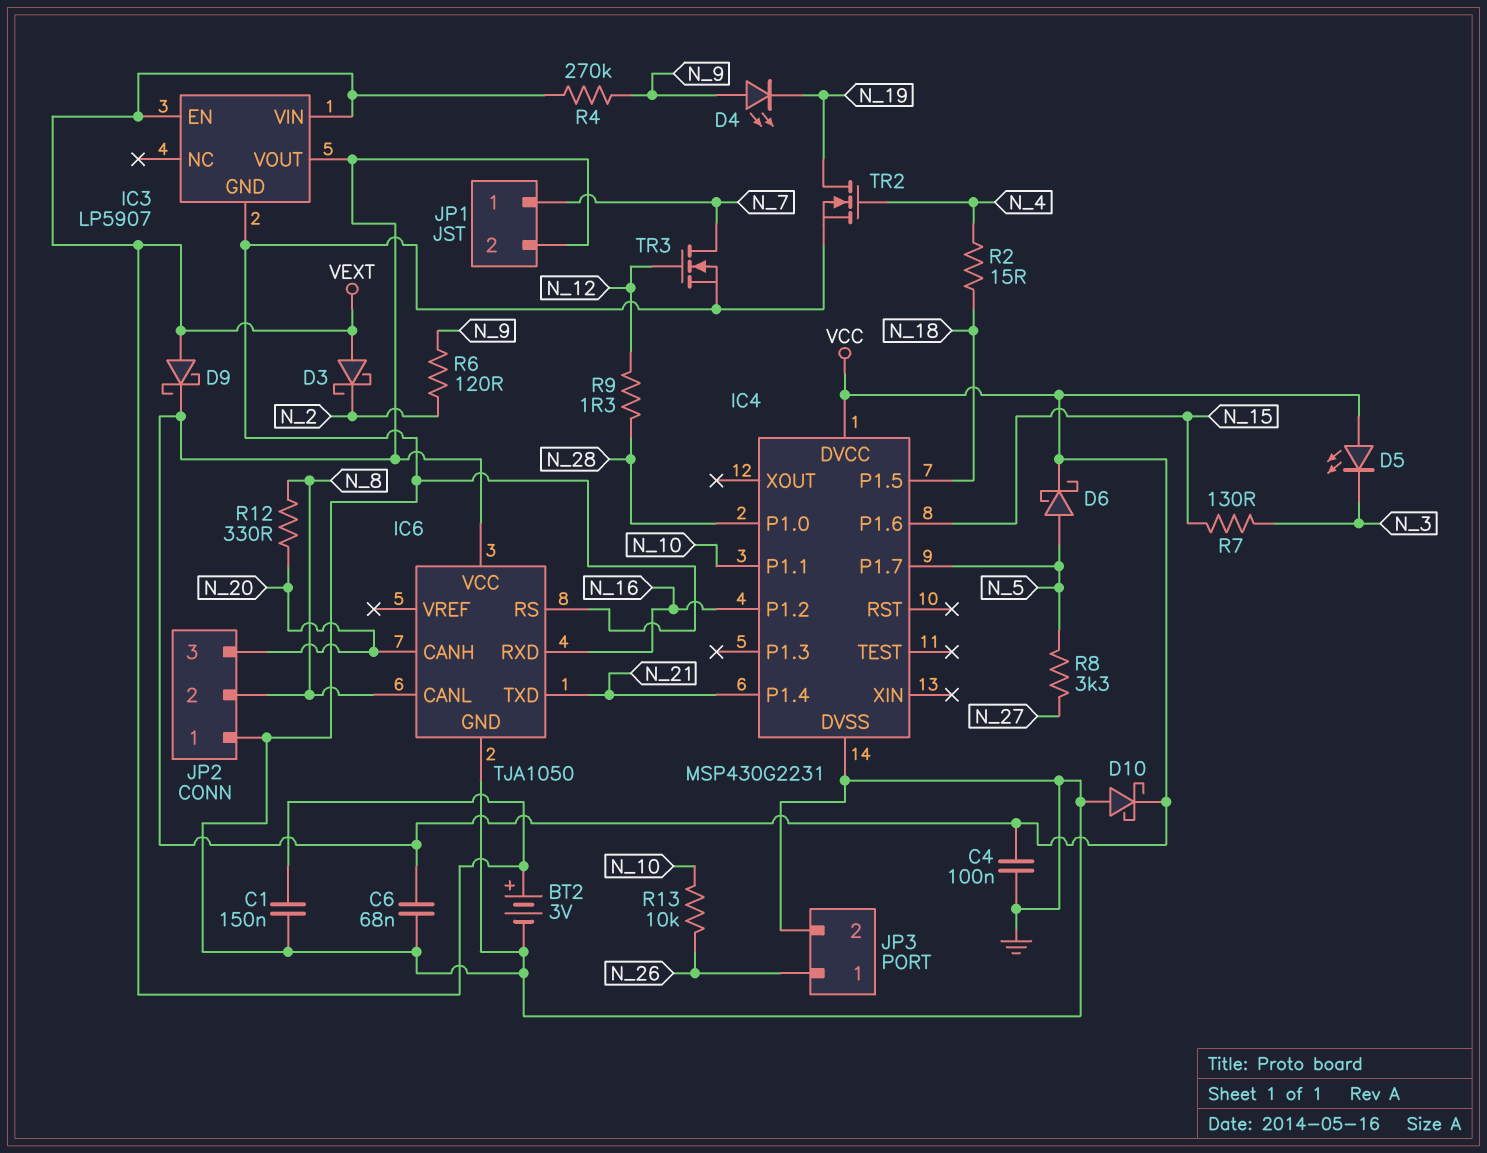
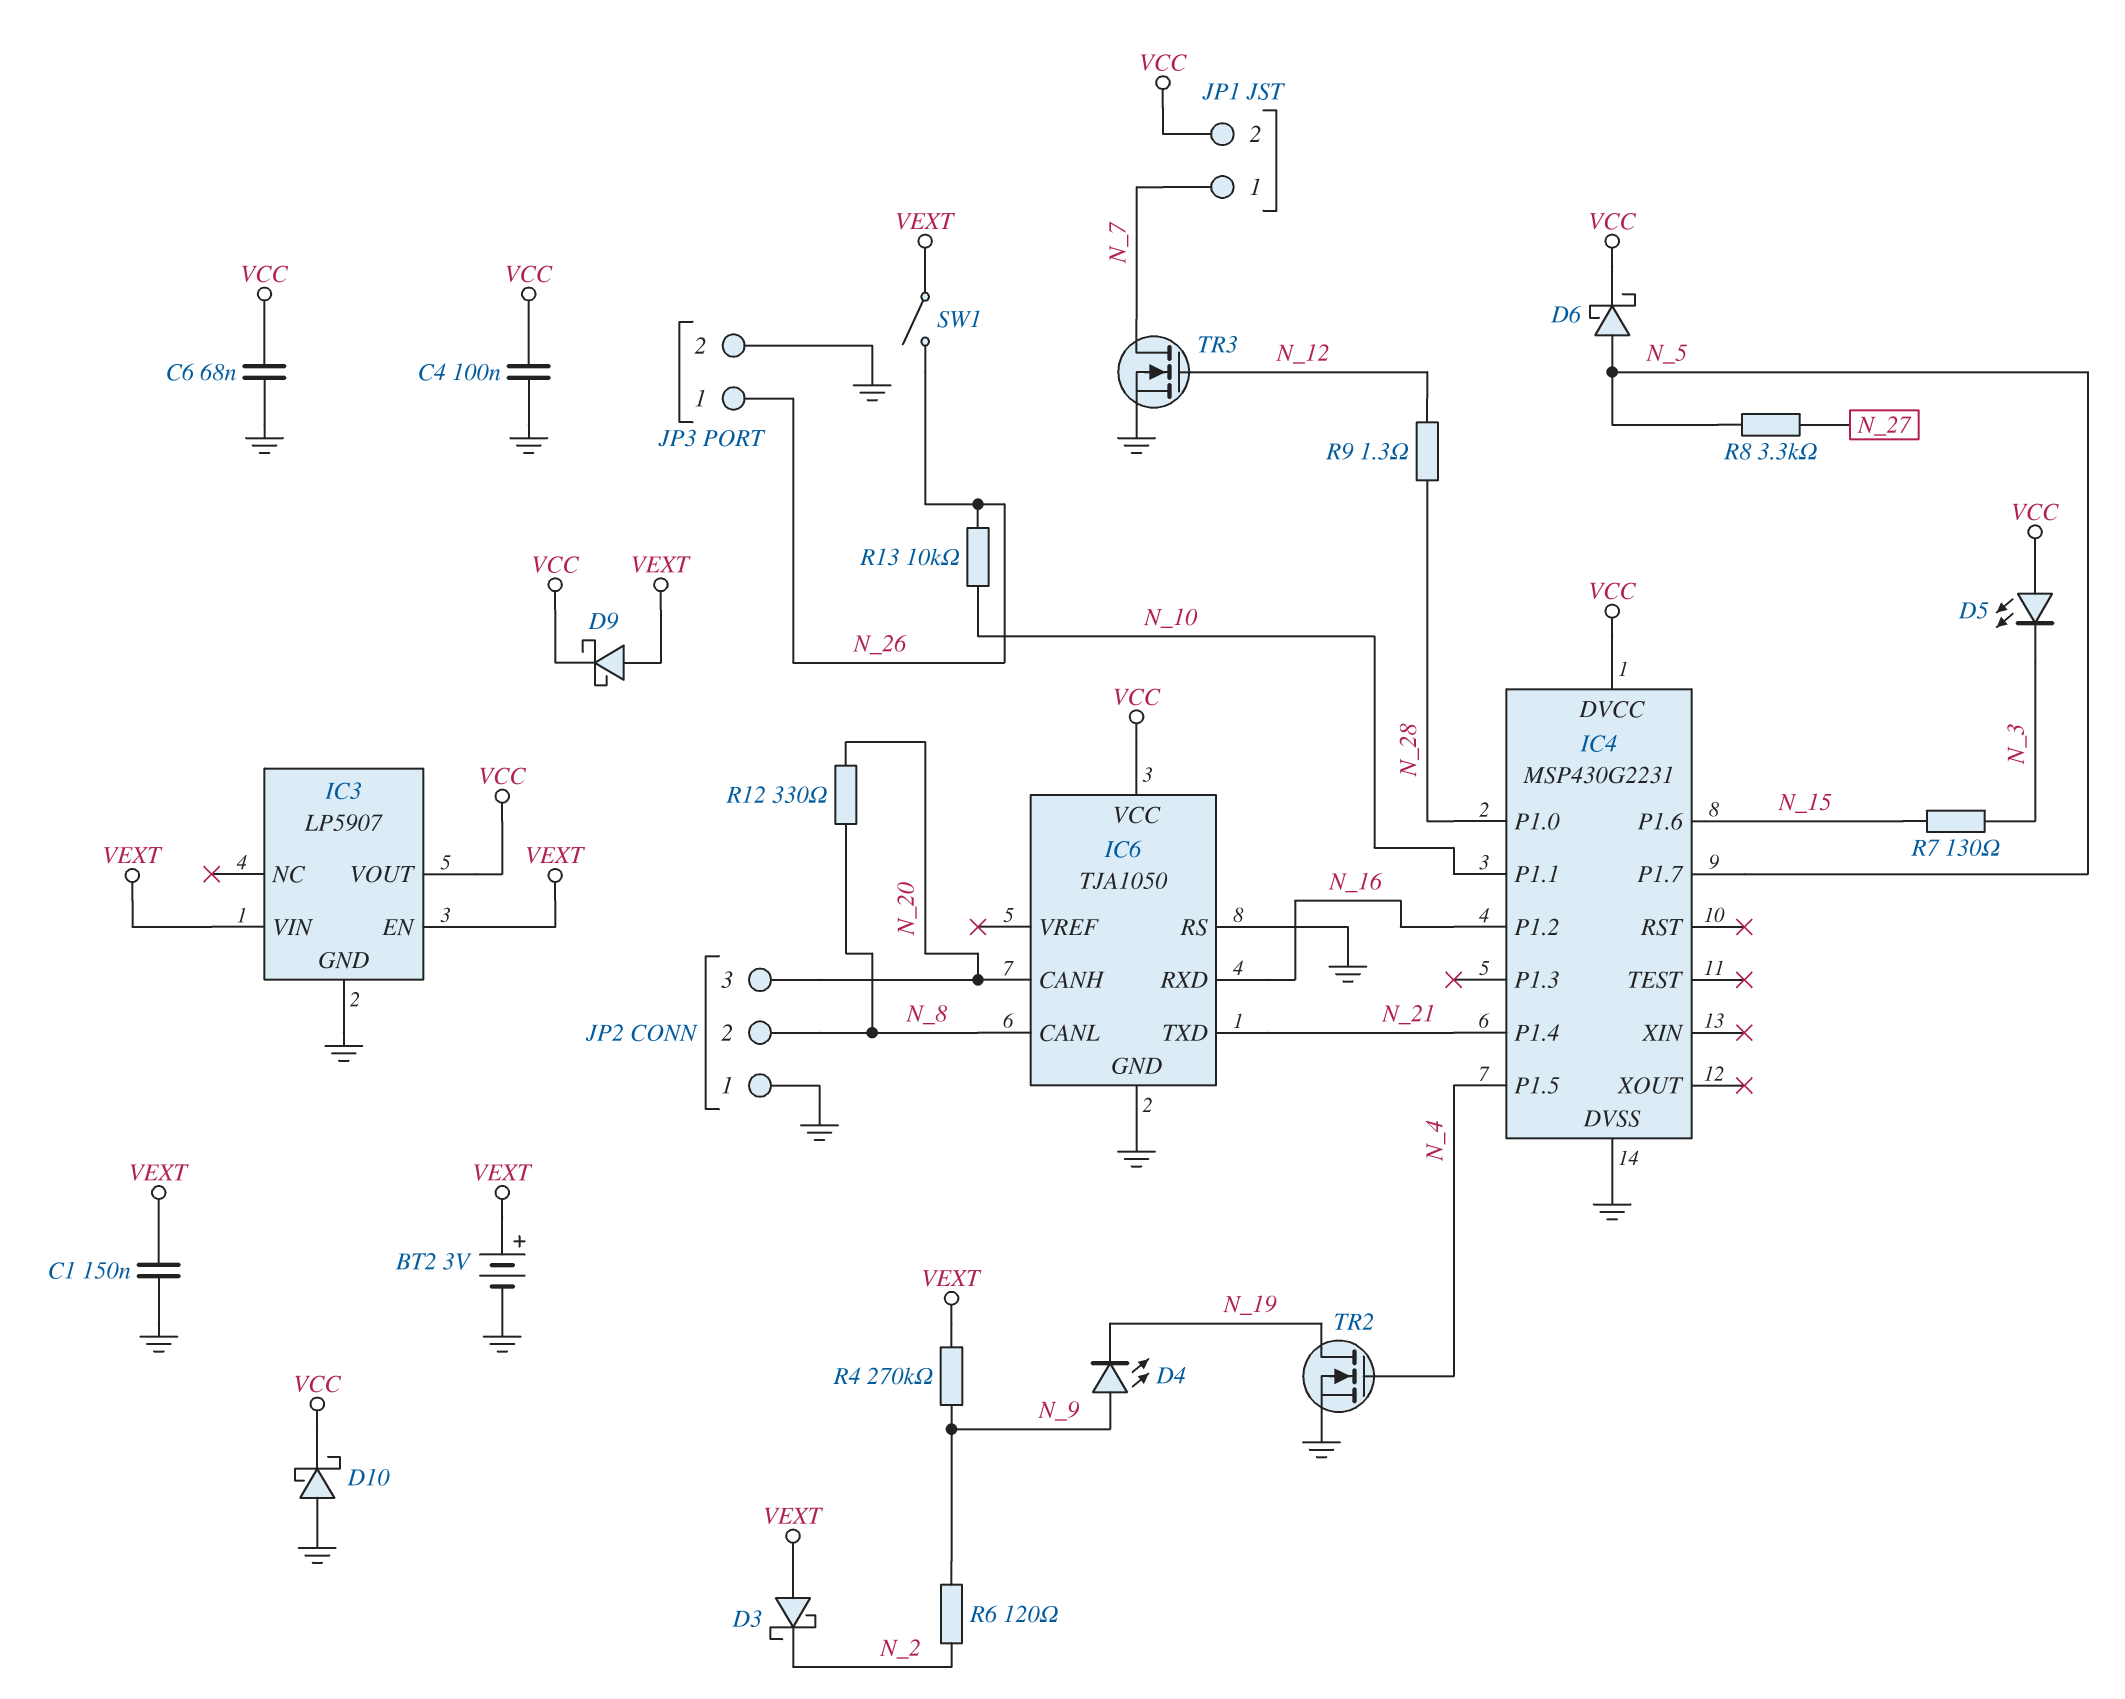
IC4 pin P1.5: N_18 -> N_4
R2: 15 (N_4, N_18) -> none
SW1: none -> switch (N_26, VEXT)

